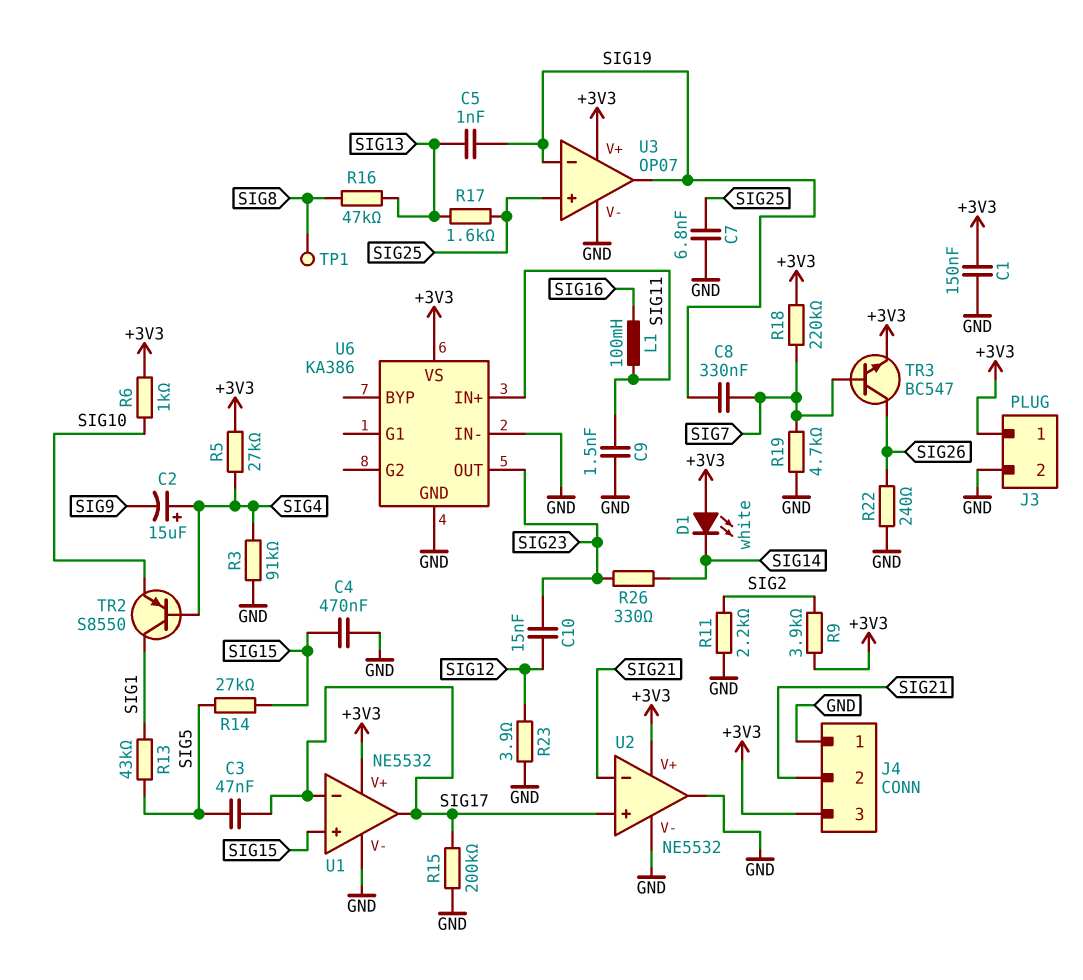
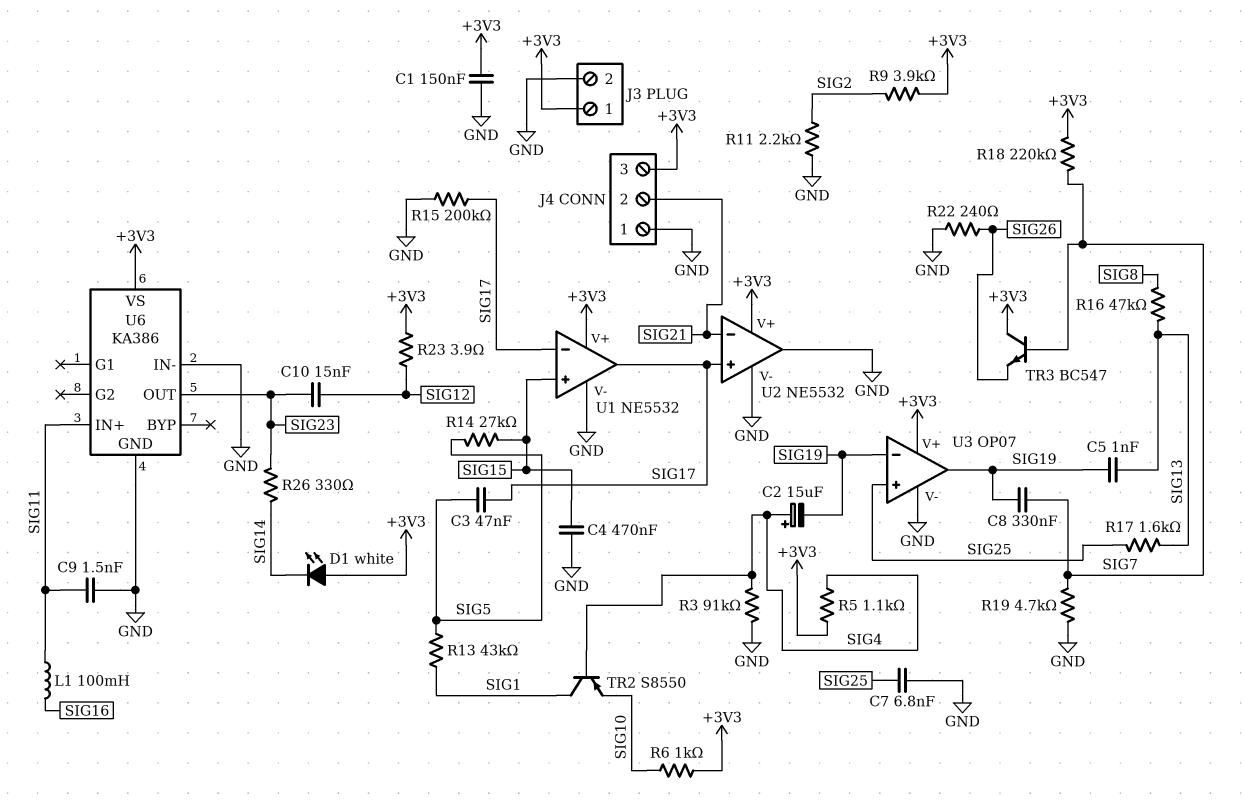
C2: 15uF (plus SIG4, minus SIG9) -> 15uF (plus SIG4, minus SIG19)
R5: 27k (+3V3, SIG4) -> 1.1k (+3V3, SIG4)
R23: 3.9 (GND, SIG12) -> 3.9 (+3V3, SIG12)
TP1: test point (SIG8) -> none
TR3: NPN BC547 (B SIG7, C SIG26, E +3V3) -> NPN BC547 (B SIG7, C +3V3, E SIG26)

